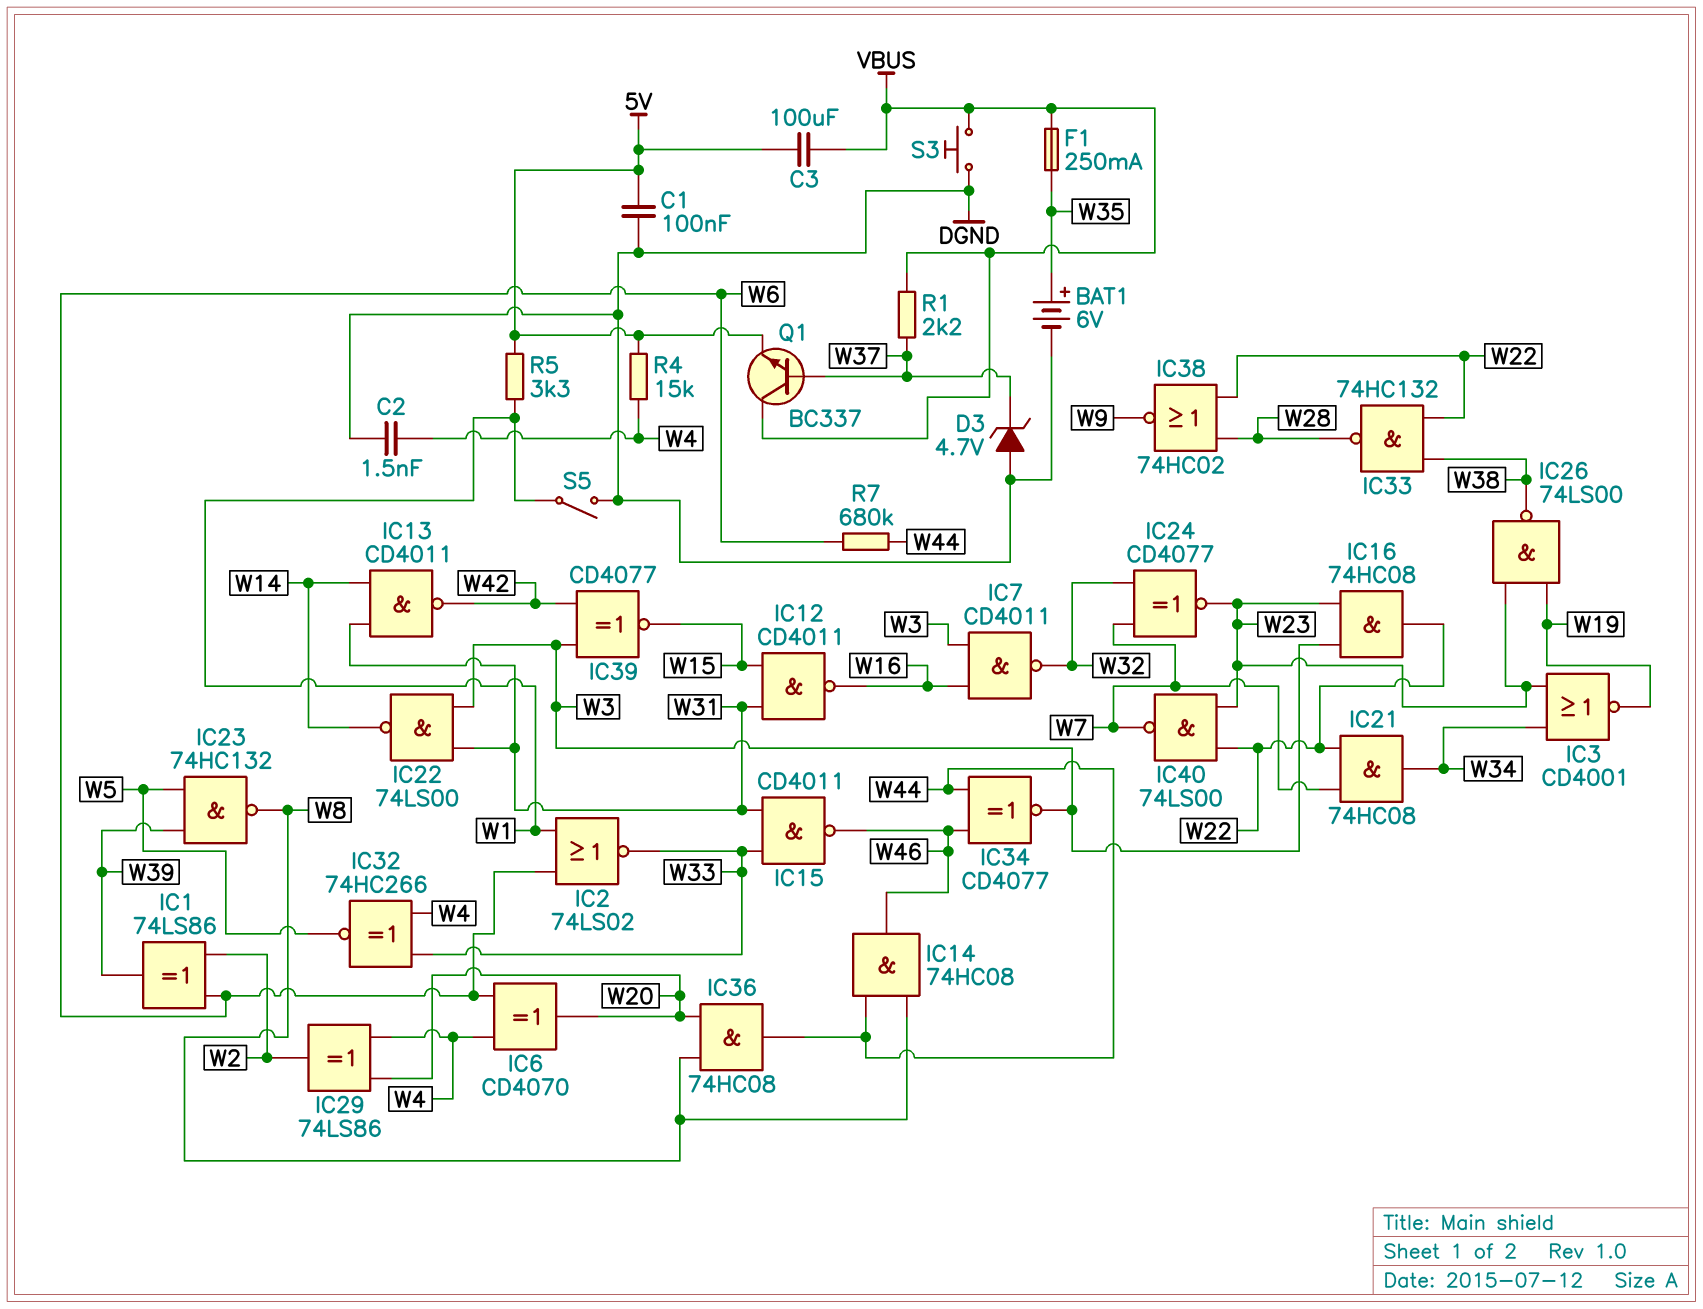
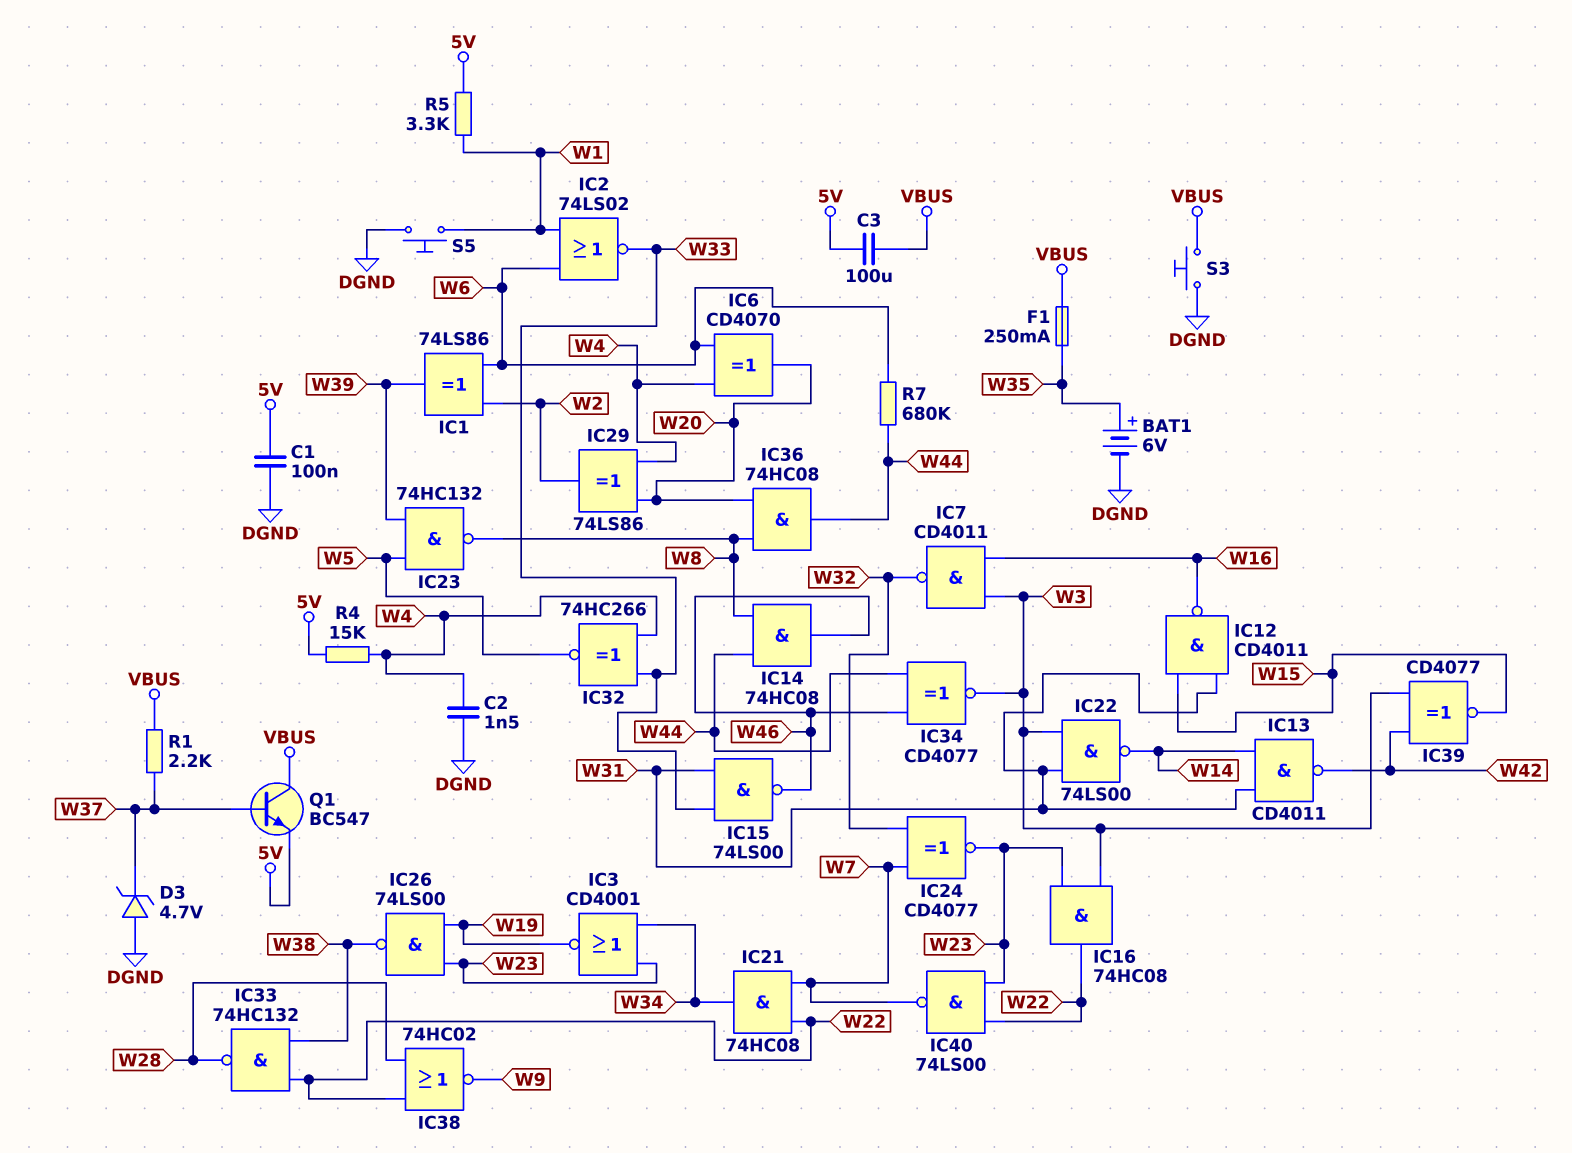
IC15: NAND CD4011 (in W31, in W33, out W46) -> NAND 74LS00 (in W31, in W33, out W46)
Q1: NPN BC337 (B W37, C VBUS, E 5V) -> NPN BC547 (B W37, C VBUS, E 5V)
S5: switch (DGND, W1) -> button (DGND, W1)

